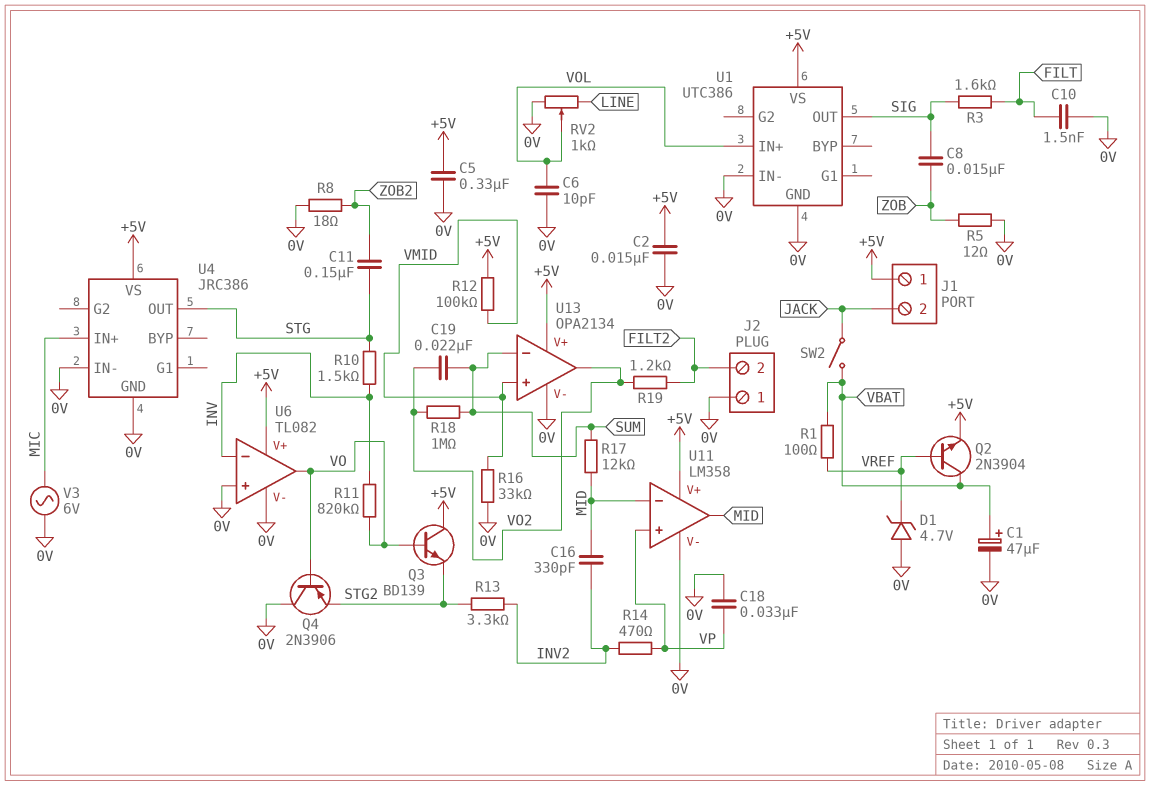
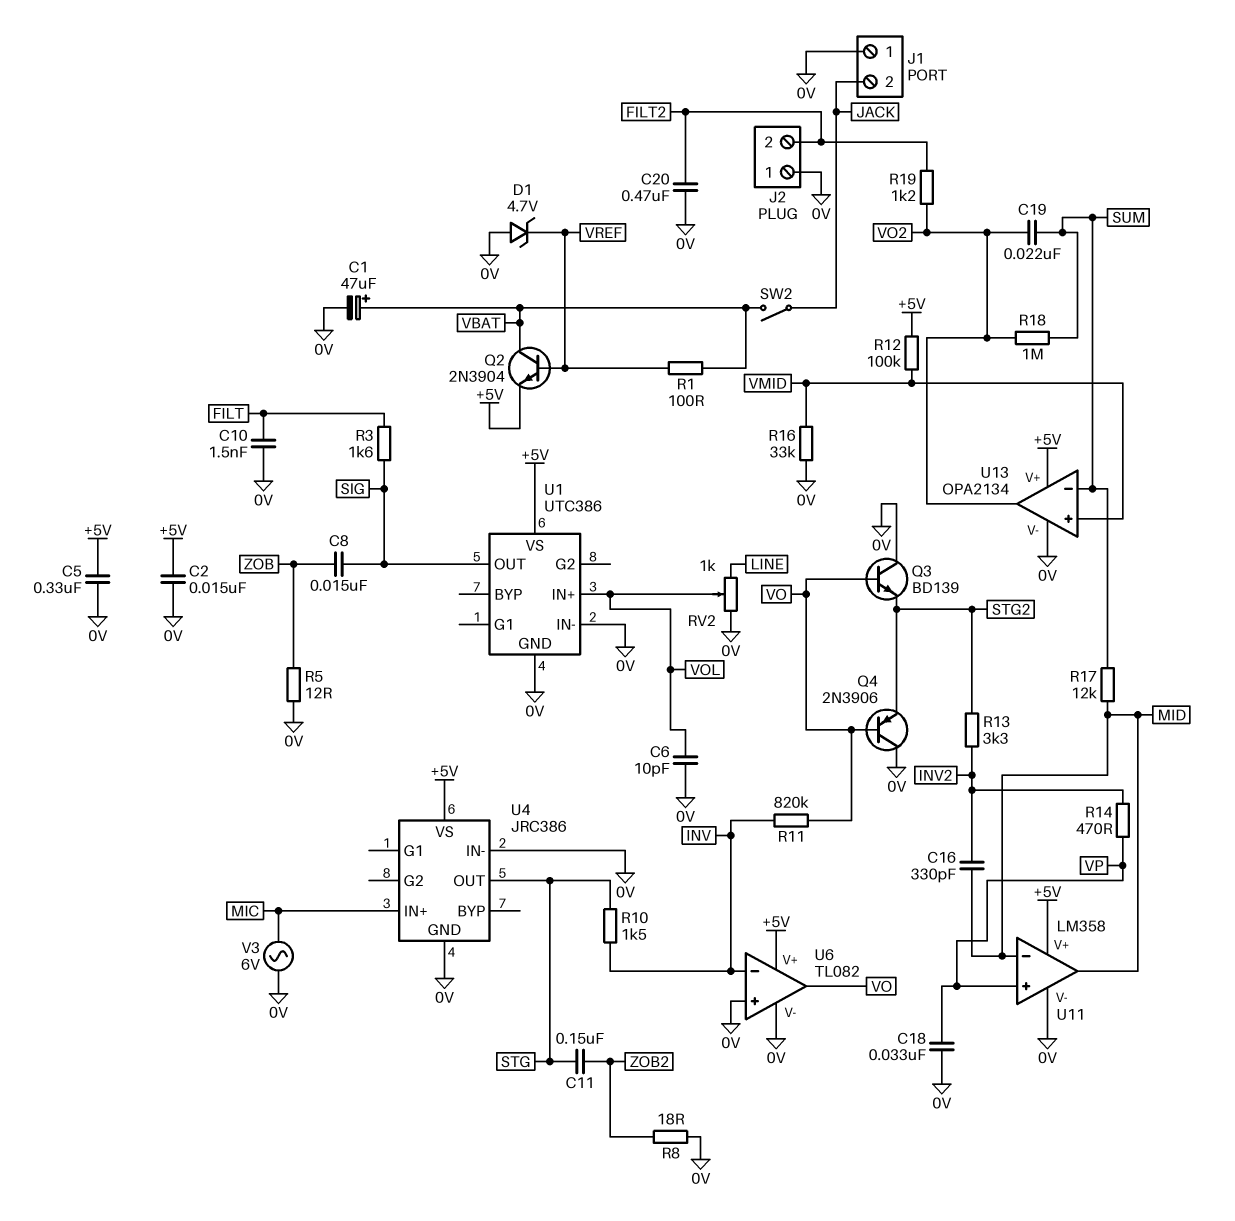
C20: none -> 470nF (0V, FILT2)
J1 pin 1: +5V -> 0V
Q3: NPN BD139 (B VO, C +5V, E STG2) -> NPN BD139 (B VO, C 0V, E STG2)

